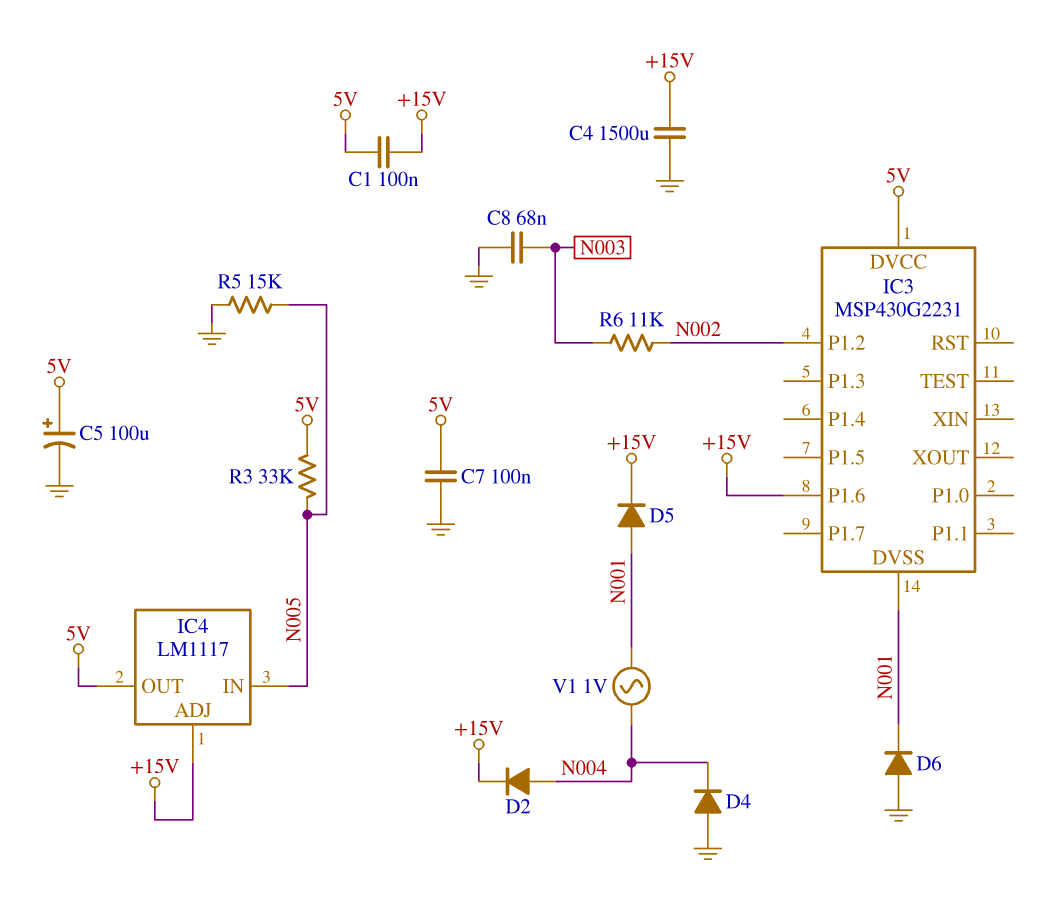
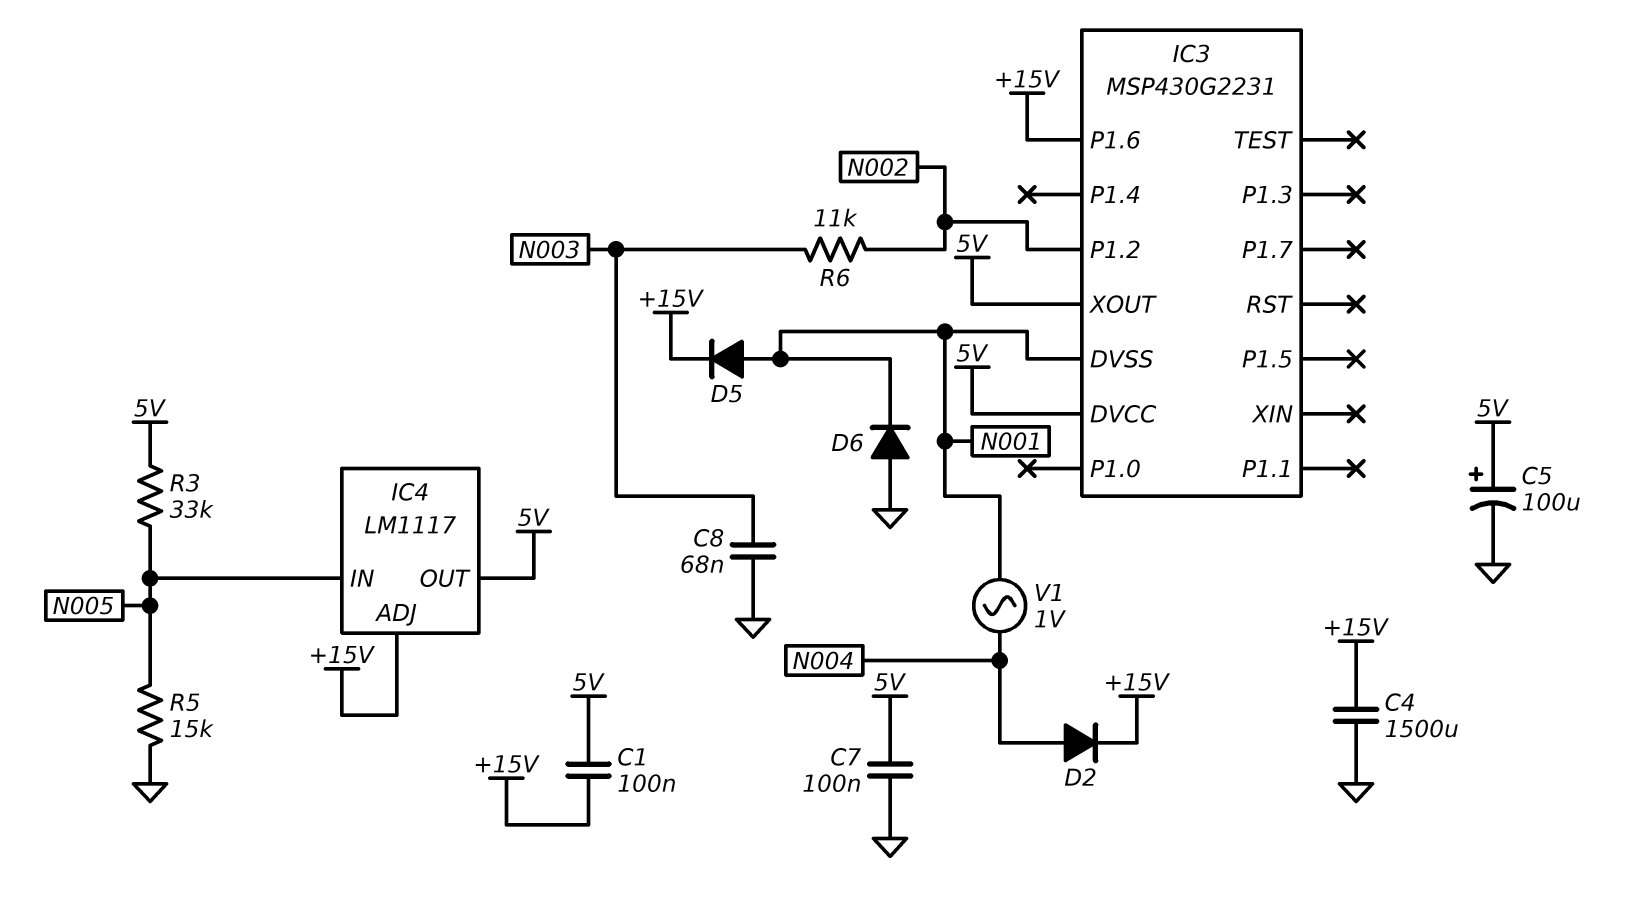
D4: diode (A GND, K N004) -> none
IC3 pin XOUT: none -> 5V

